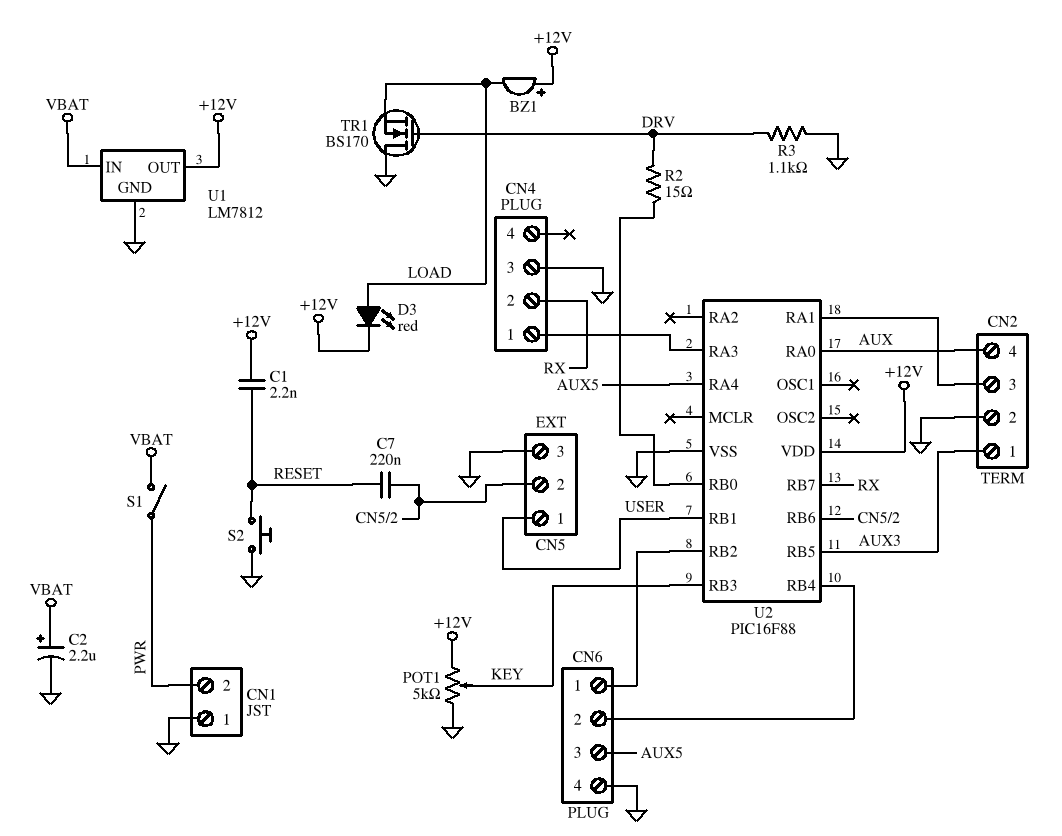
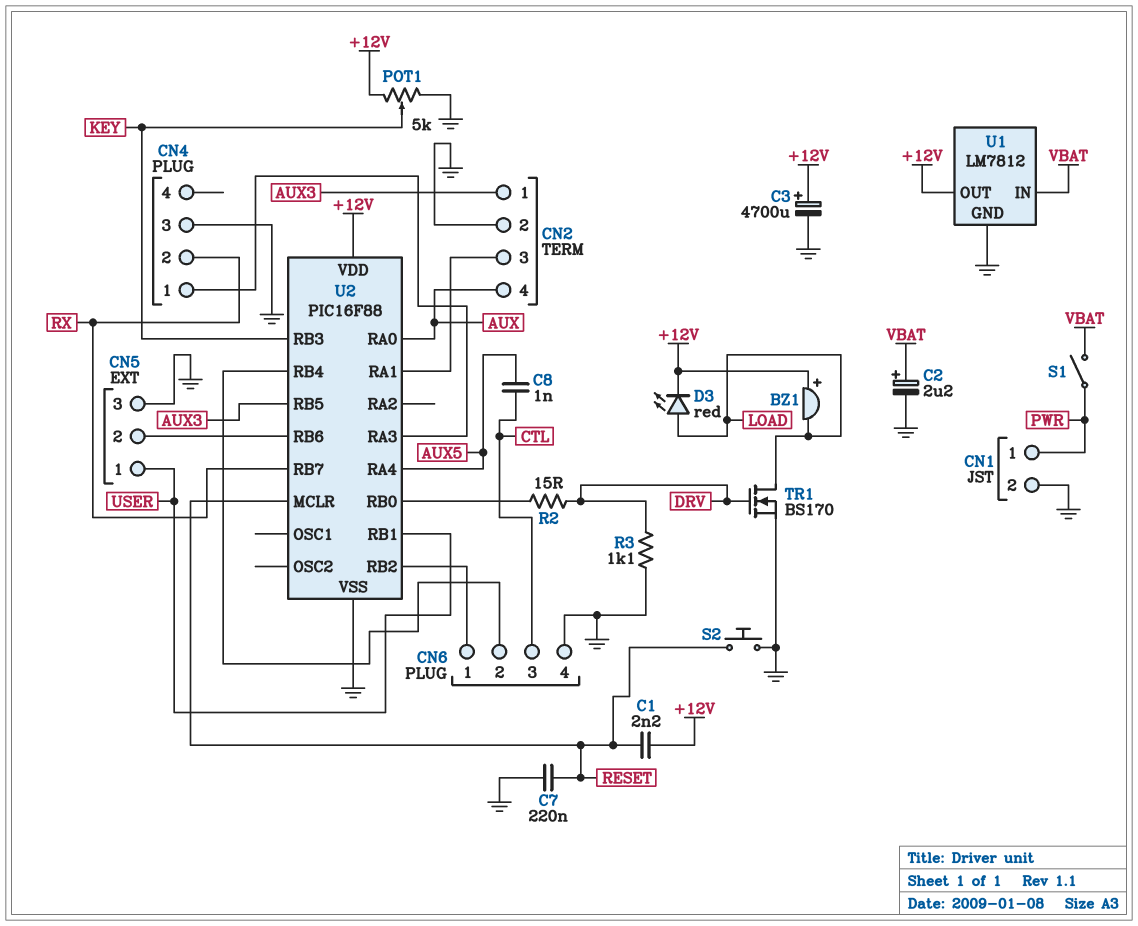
C3: none -> 4700uF (plus +12V, minus GND)
C7: 220nF (CN5/2, RESET) -> 220nF (GND, RESET)
C8: none -> 1nF (AUX5, CTL)
CN1 pin 1: GND -> PWR
CN1 pin 2: PWR -> GND
CN6 pin 3: AUX5 -> CTL
TR1: NMOS BS170 (G DRV, D GND, S LOAD) -> NMOS BS170 (G DRV, D LOAD, S GND)
U2 pin MCLR: none -> RESET

